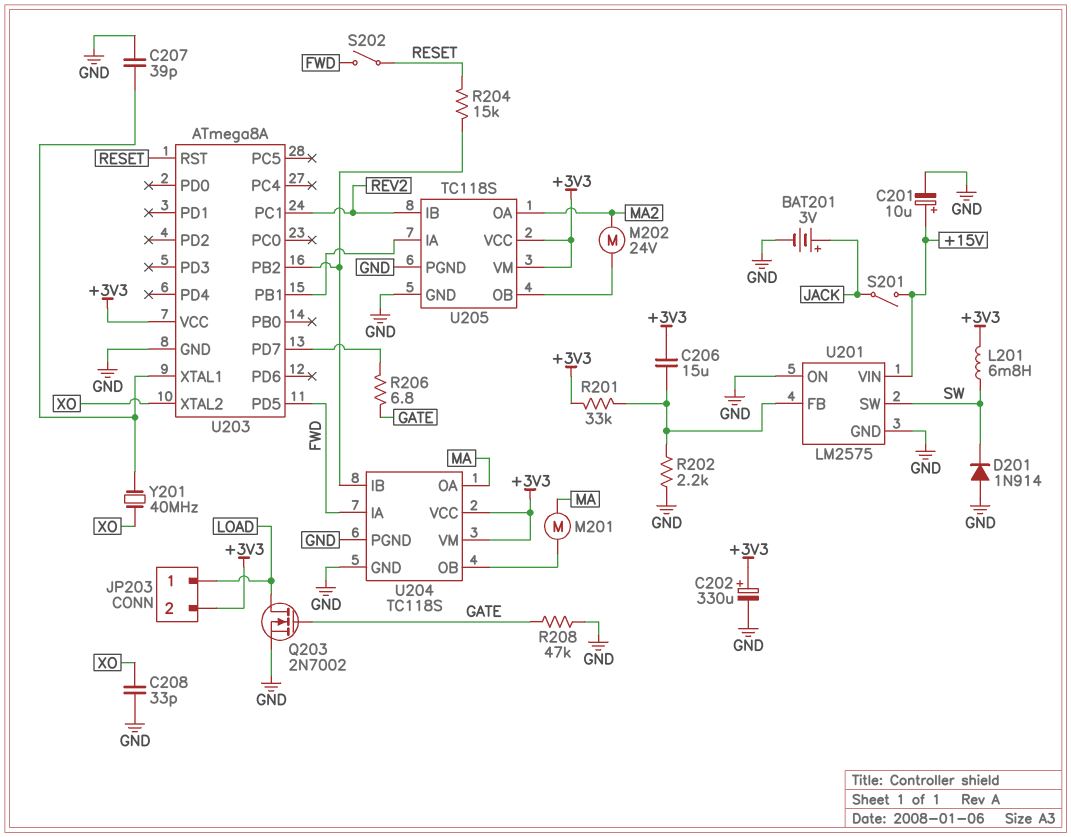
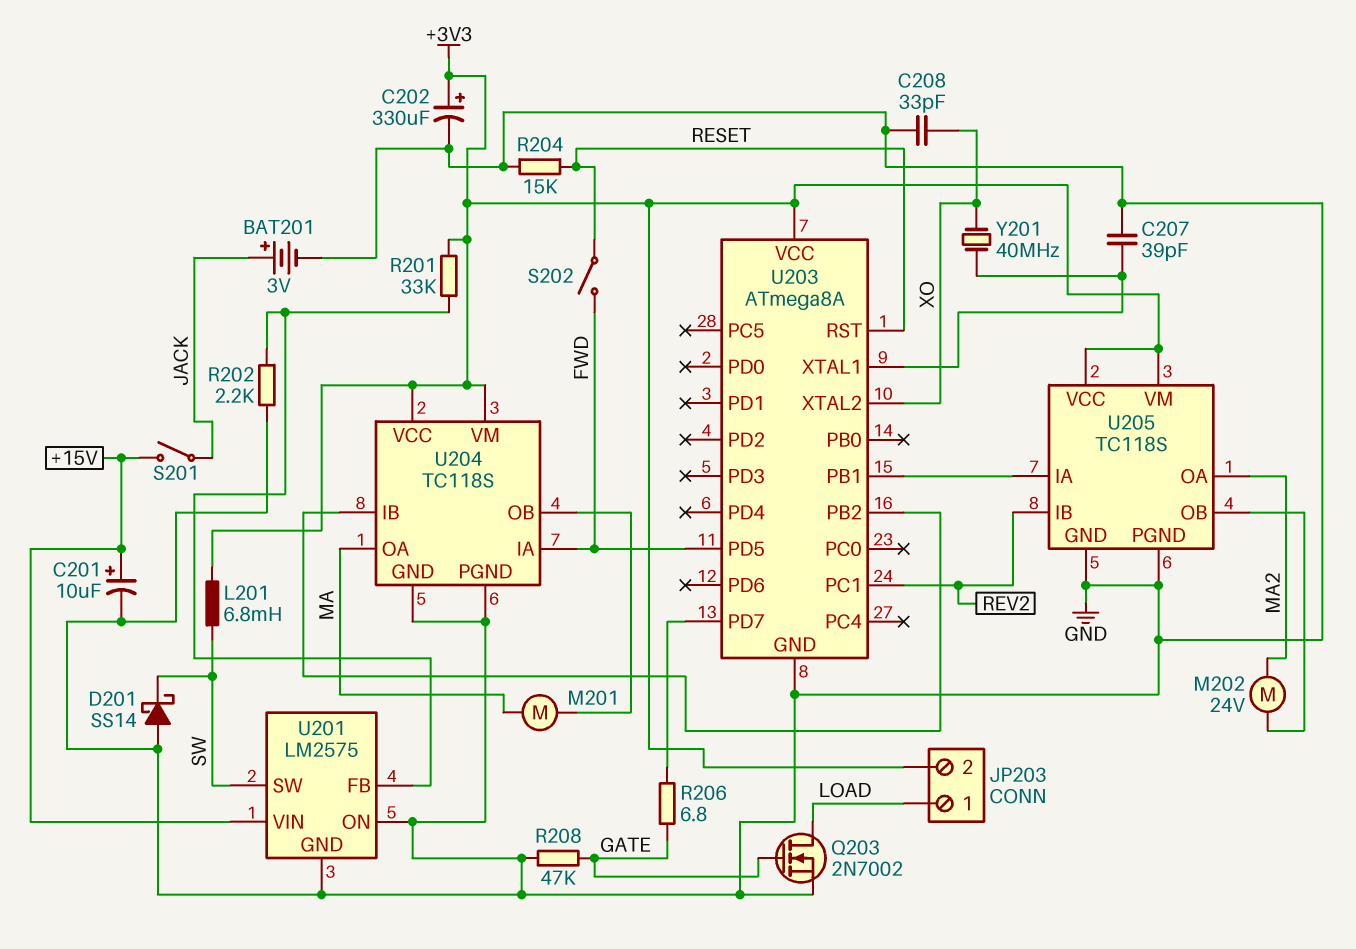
C206: 15uF (+3V3, U201/FB) -> none
D201: diode 1N914 (A GND, K SW) -> schottky SS14 (A GND, K SW)
R204: 15k (RESET, U203/PB2) -> 15k (GND, RESET)

